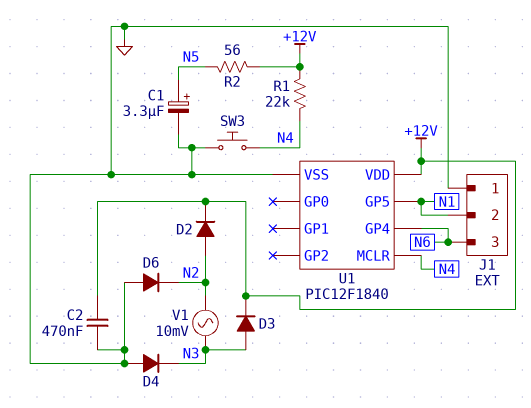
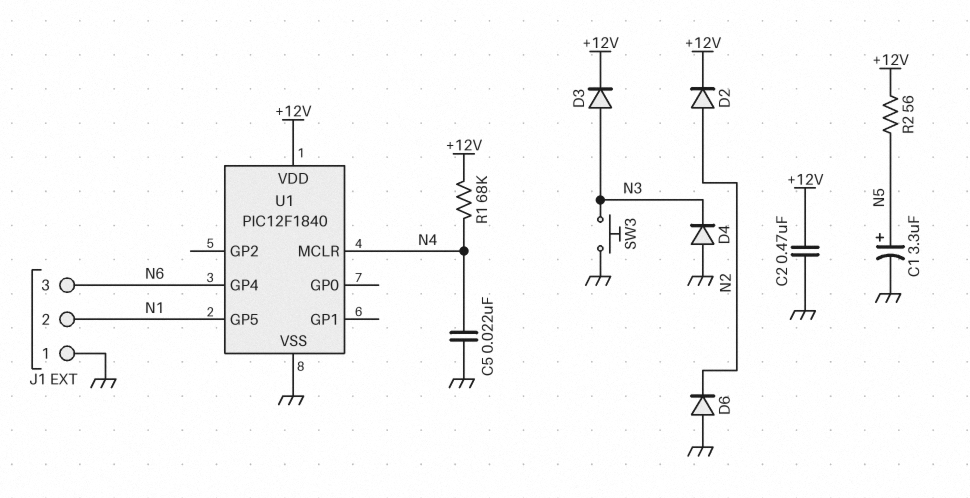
C5: none -> 22nF (GND, N4)
R1: 22k (+12V, N4) -> 68k (+12V, N4)
SW3: button (GND, N4) -> button (GND, N3)
V1: AC 10mV (N2, N3) -> none

